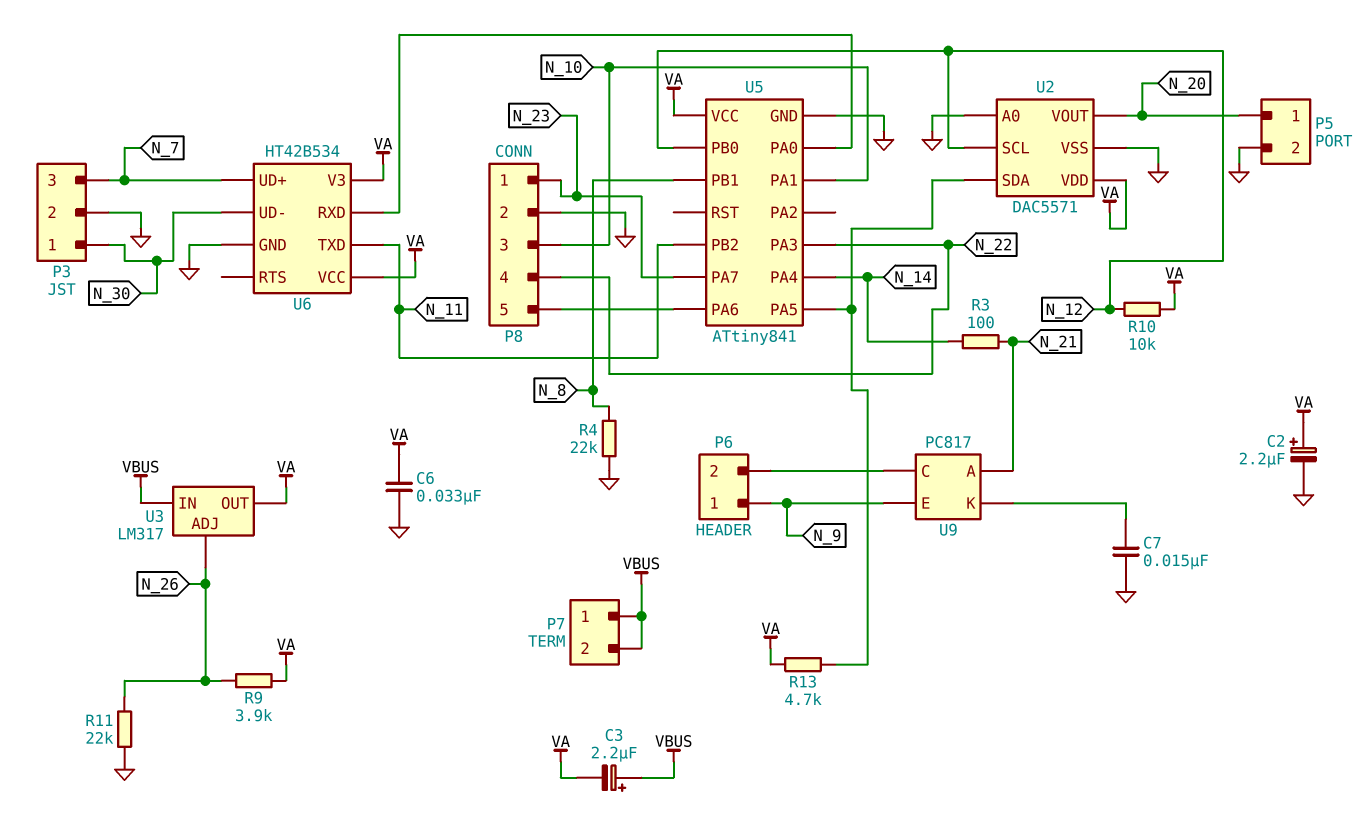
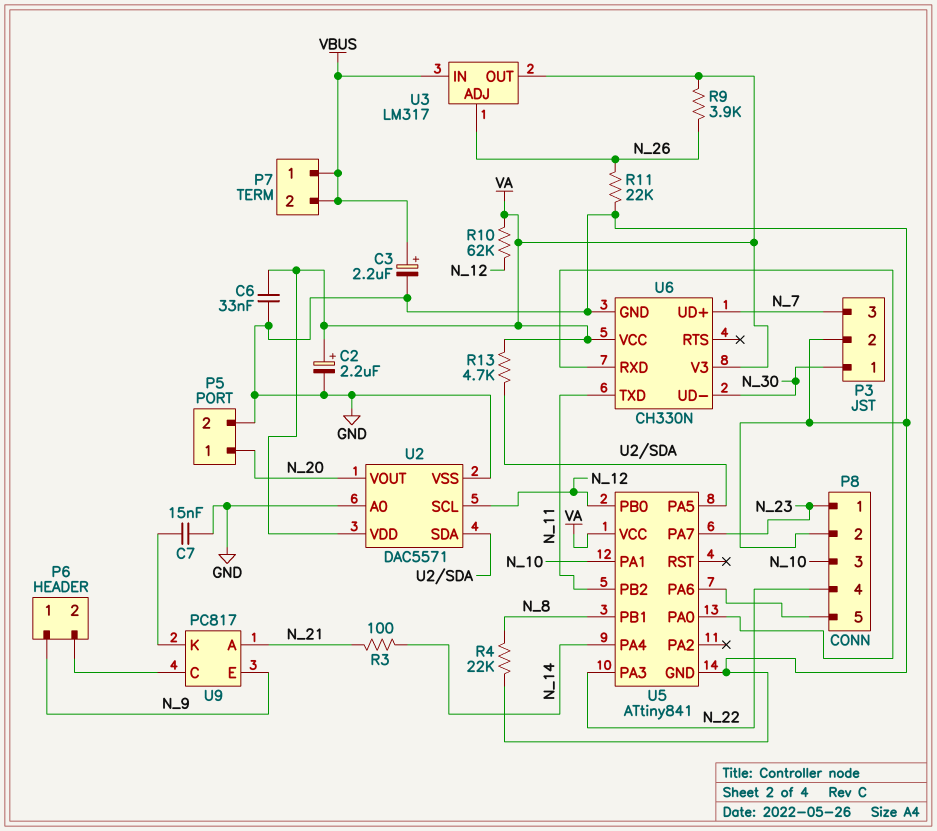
C3: 2.2uF (plus VBUS, minus VA) -> 2.2uF (plus VBUS, minus GND)
R10: 10k (N_12, VA) -> 62k (N_12, VA)
U6: HT42B534 -> CH330N

